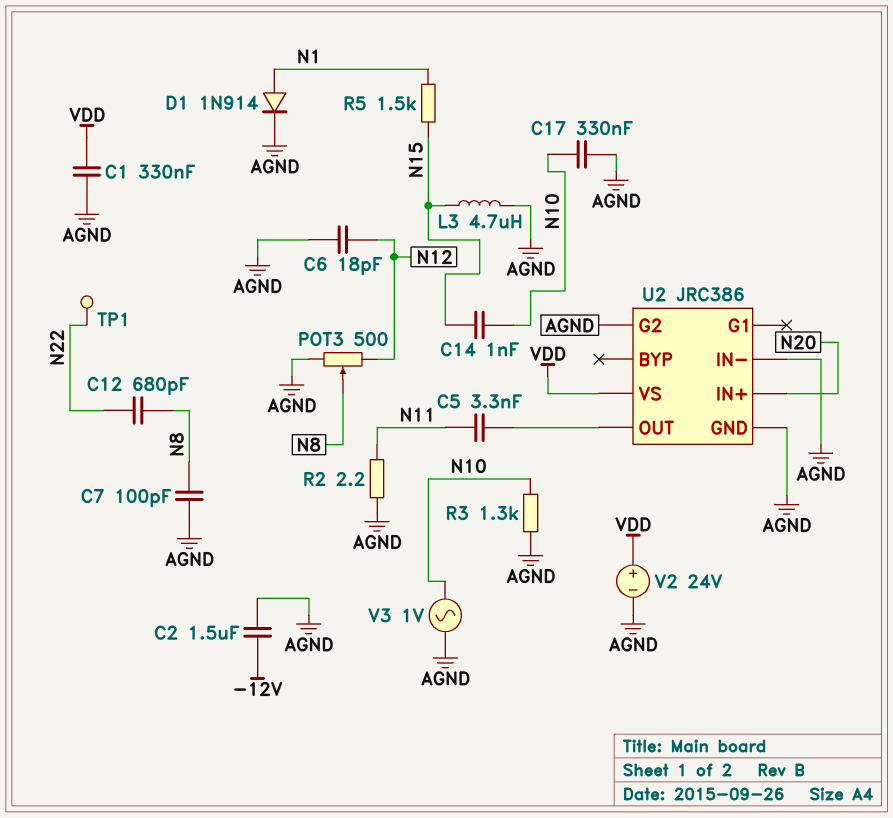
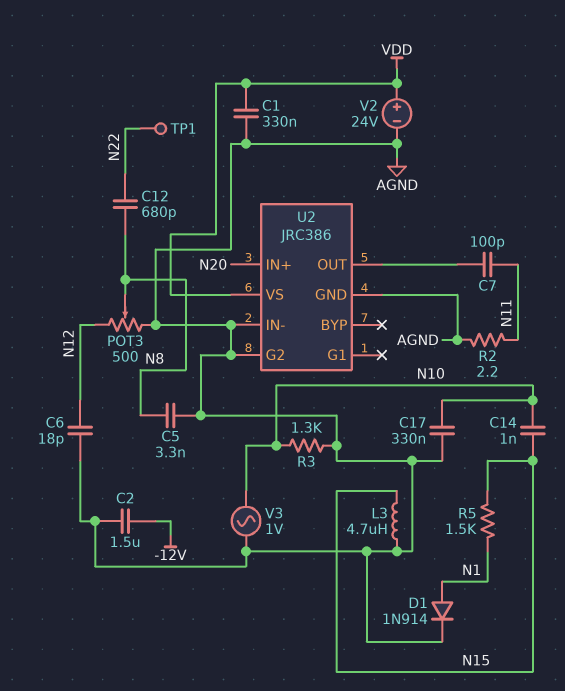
C5: 3.3nF (N11, U2/OUT) -> 3.3nF (AGND, N8)
C7: 100pF (AGND, N8) -> 100pF (N11, U2/OUT)

